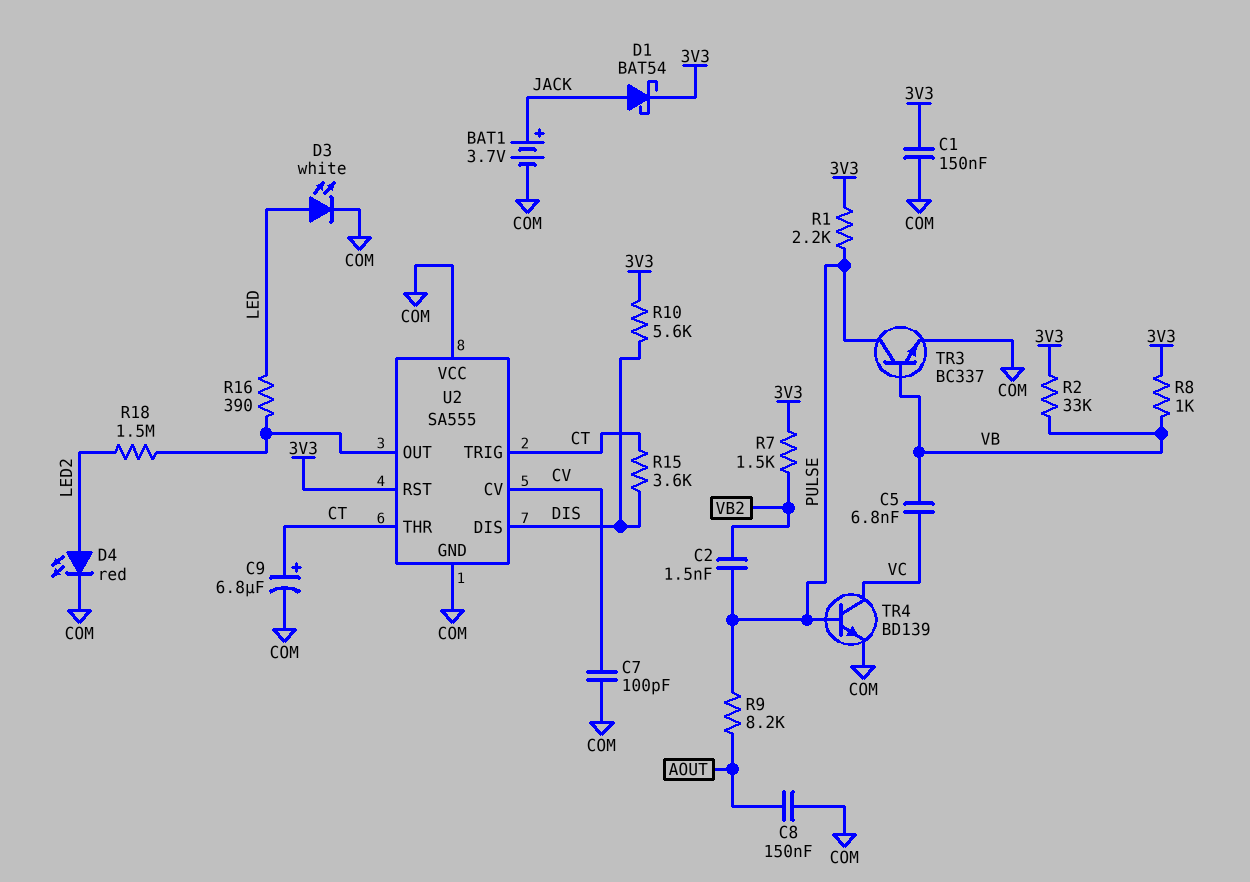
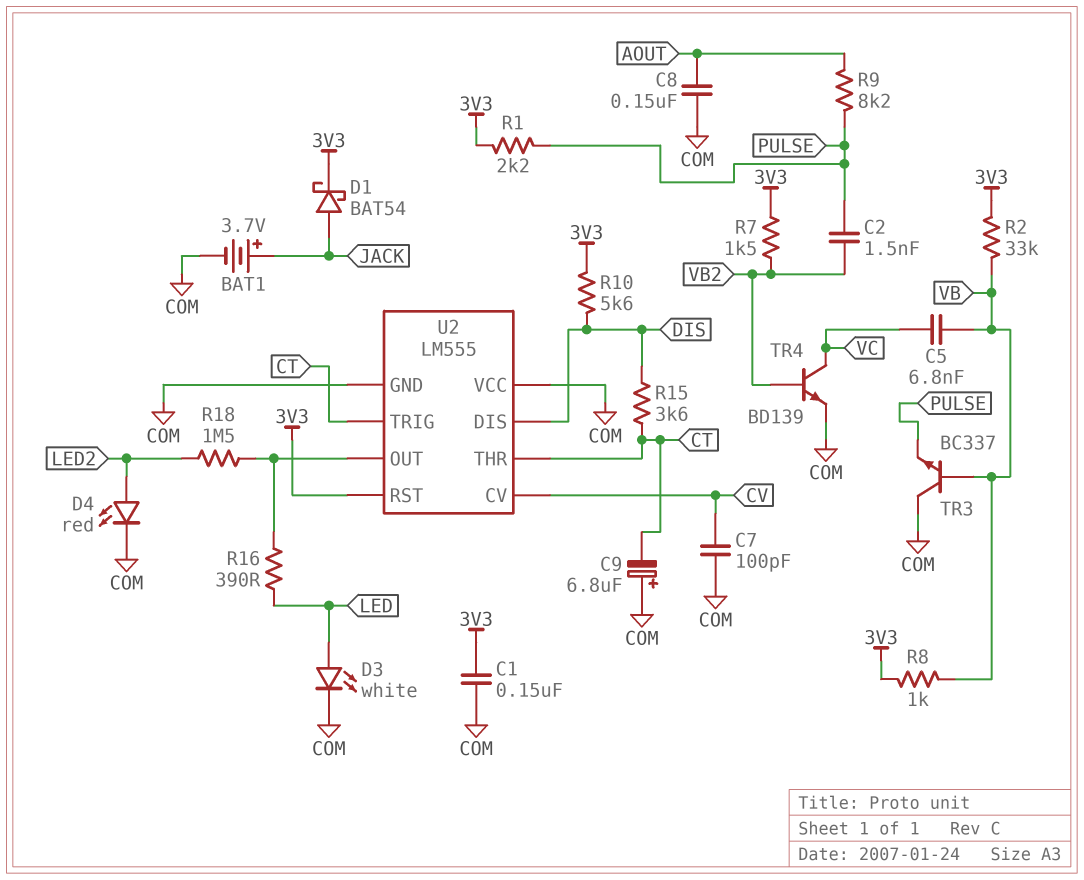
C9: 6.8uF (plus CT, minus COM) -> 6.8uF (plus COM, minus CT)
TR3: NPN BC337 (B VB, C PULSE, E COM) -> NPN BC337 (B VB, C COM, E PULSE)
TR4: NPN BD139 (B PULSE, C VC, E COM) -> NPN BD139 (B VB2, C VC, E COM)
U2: SA555 -> LM555

